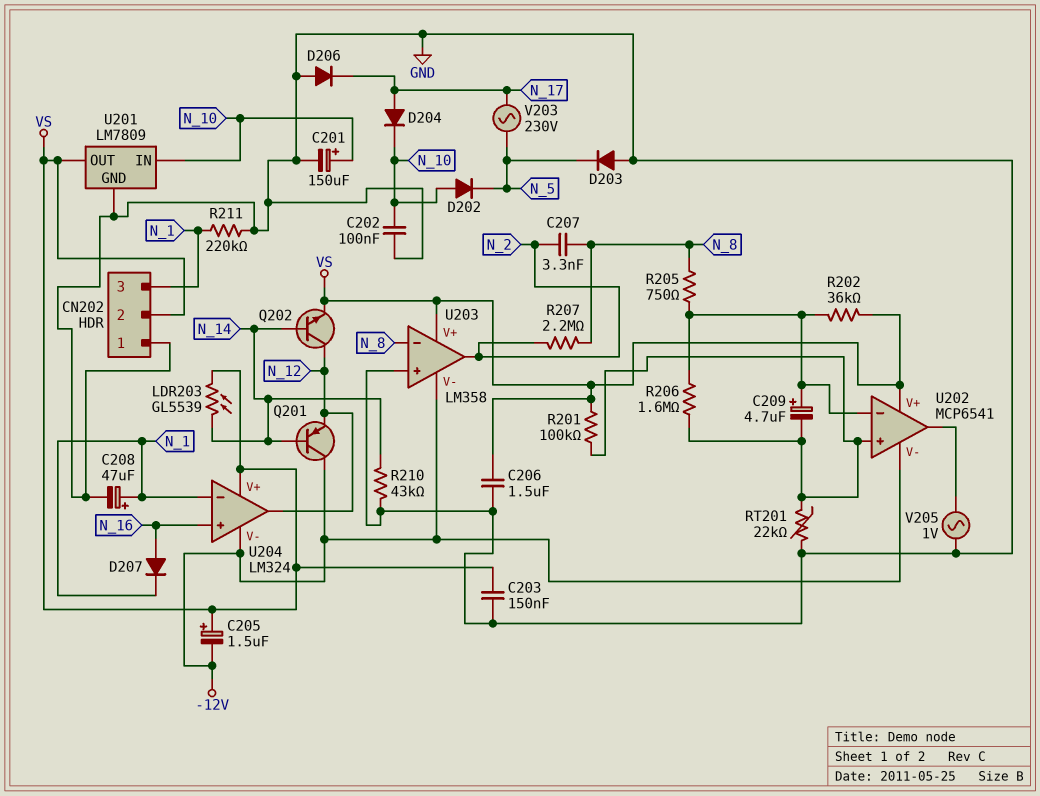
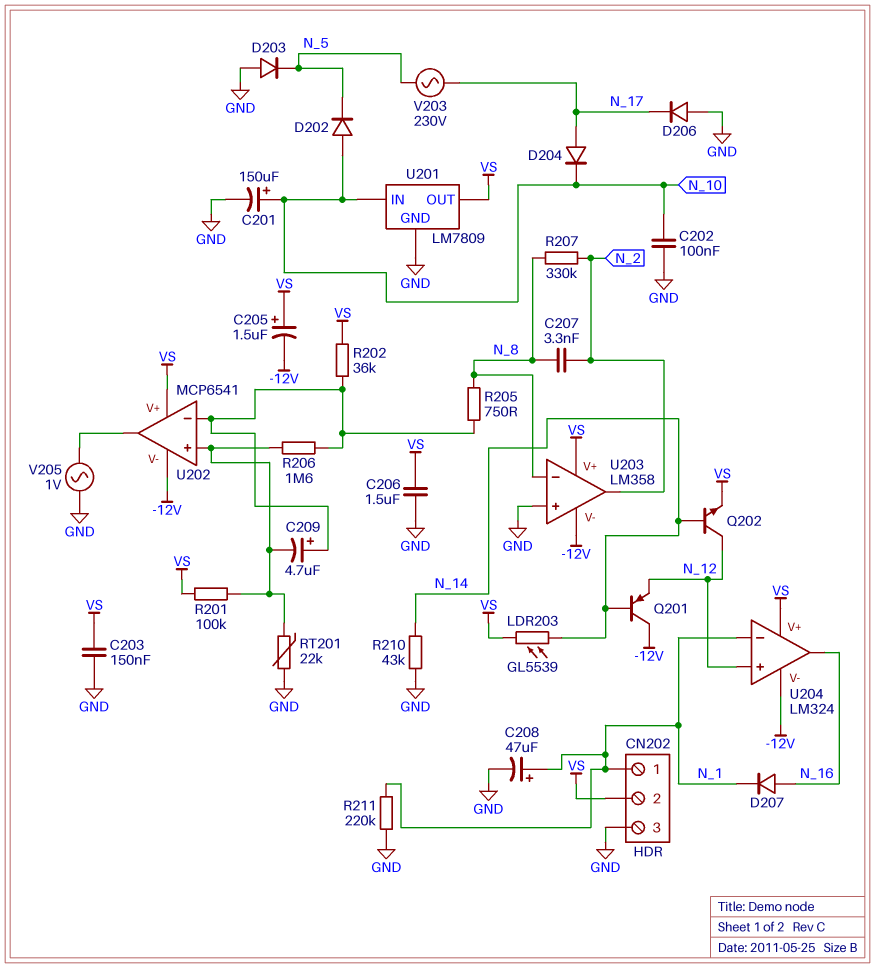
CN202 pin 1: GND -> N_1
CN202 pin 3: N_1 -> GND
R207: 2.2M (N_2, N_8) -> 330k (N_2, N_8)
U204 pin in+: N_16 -> N_12
U204 pin out: N_12 -> N_16

